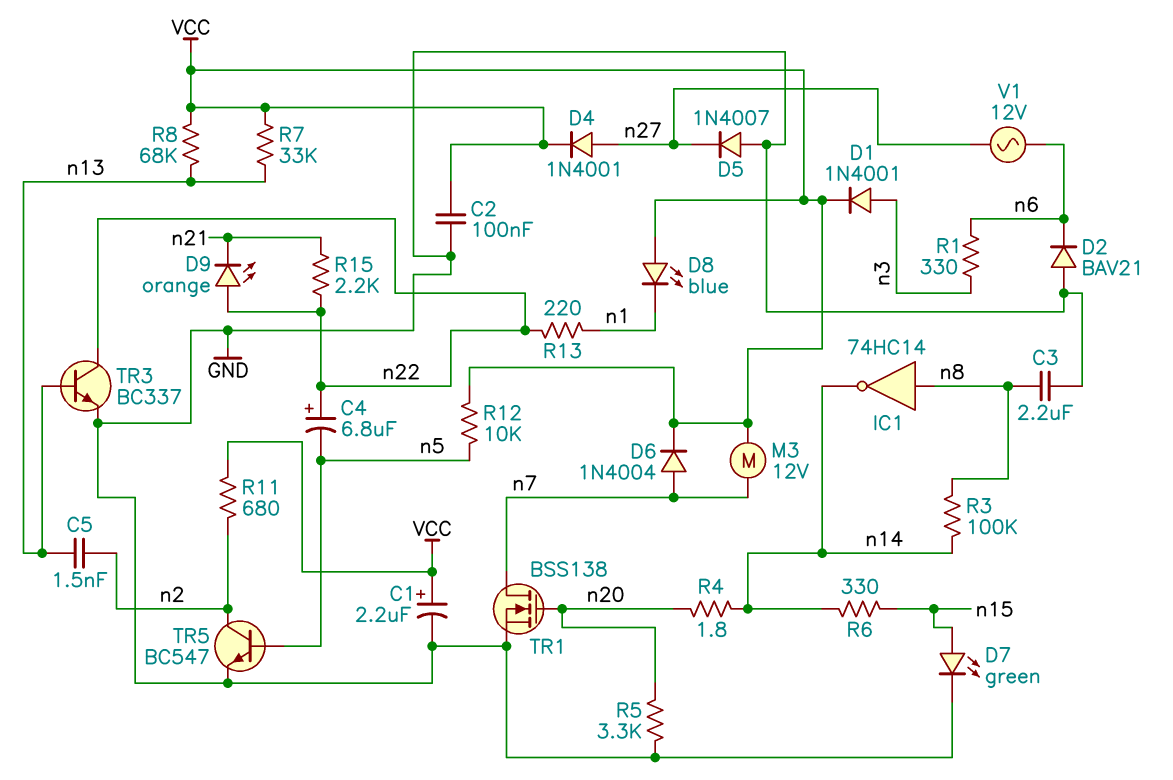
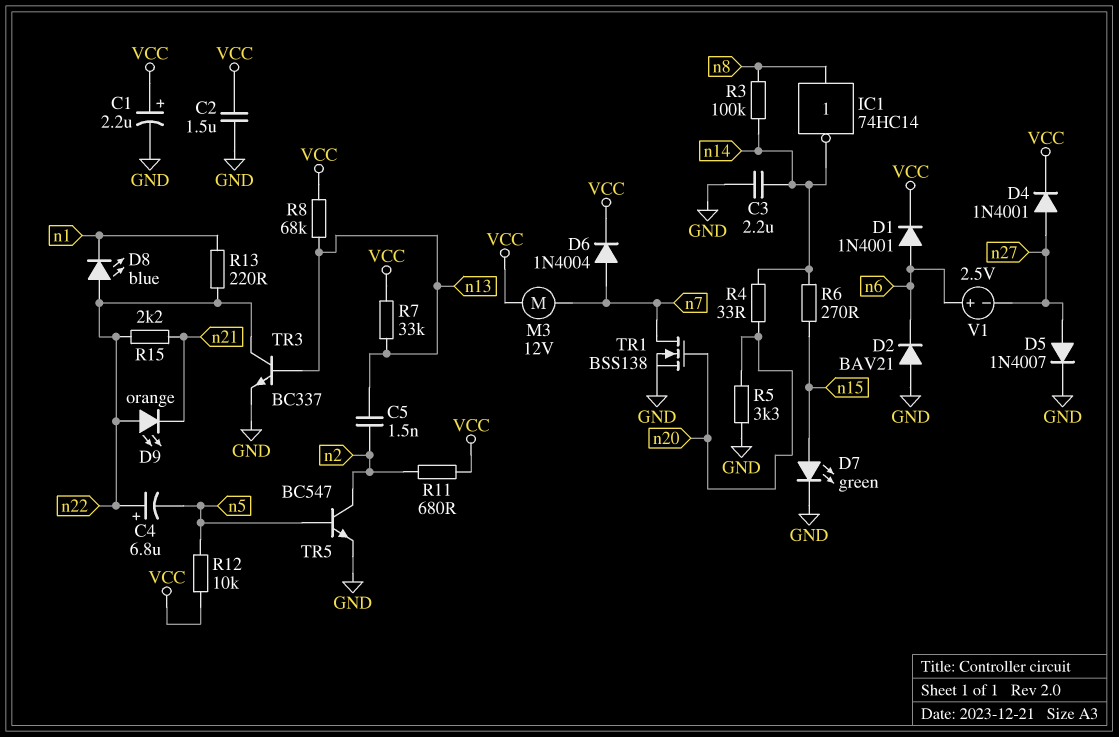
C2: 100nF (GND, VCC) -> 1.5uF (GND, VCC)
C3: 2.2uF (GND, n8) -> 2.2uF (GND, n14)
D1: diode 1N4001 (A n3, K VCC) -> diode 1N4001 (A n6, K VCC)
D5: diode 1N4007 (A GND, K n27) -> diode 1N4007 (A n27, K GND)
D8: LED blue (A VCC, K n1) -> LED blue (A n22, K n1)
R1: 330 (n3, n6) -> none
R4: 1.8 (n14, n20) -> 33 (n14, n20)
R6: 330 (n14, n15) -> 270 (n14, n15)
V1: AC 12V (n6, n27) -> 2.5V (plus n6, minus n27)

